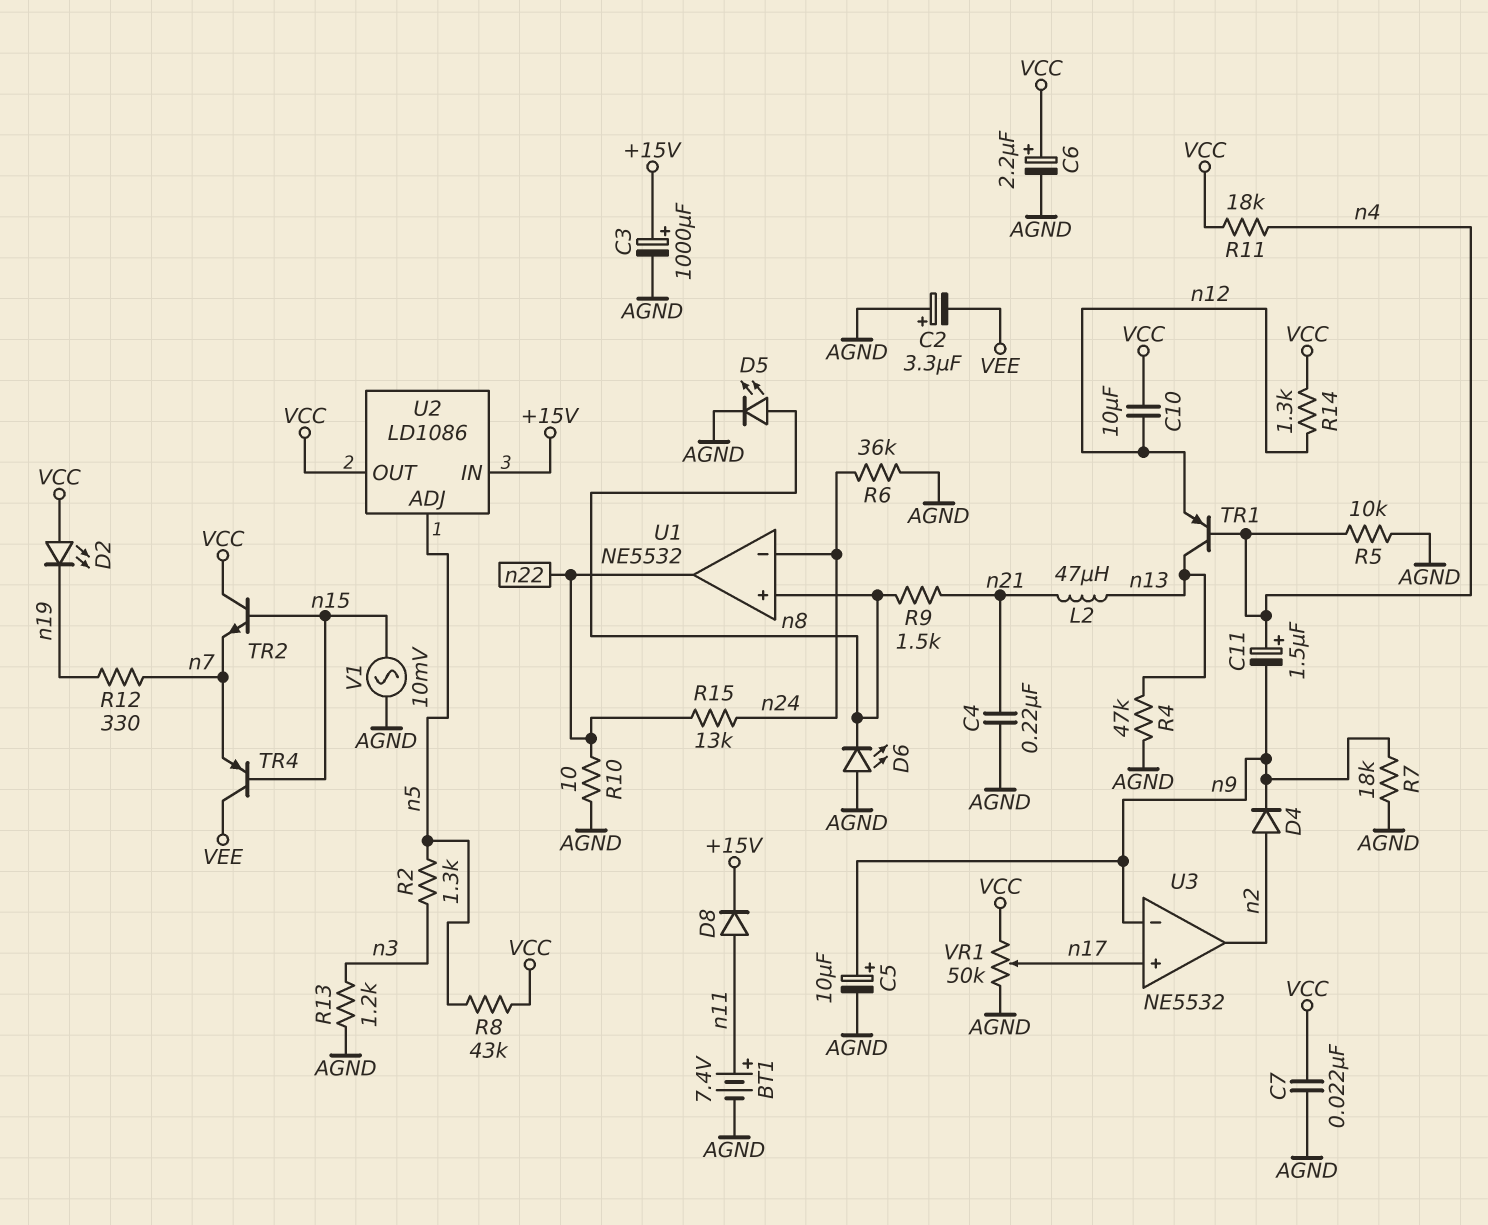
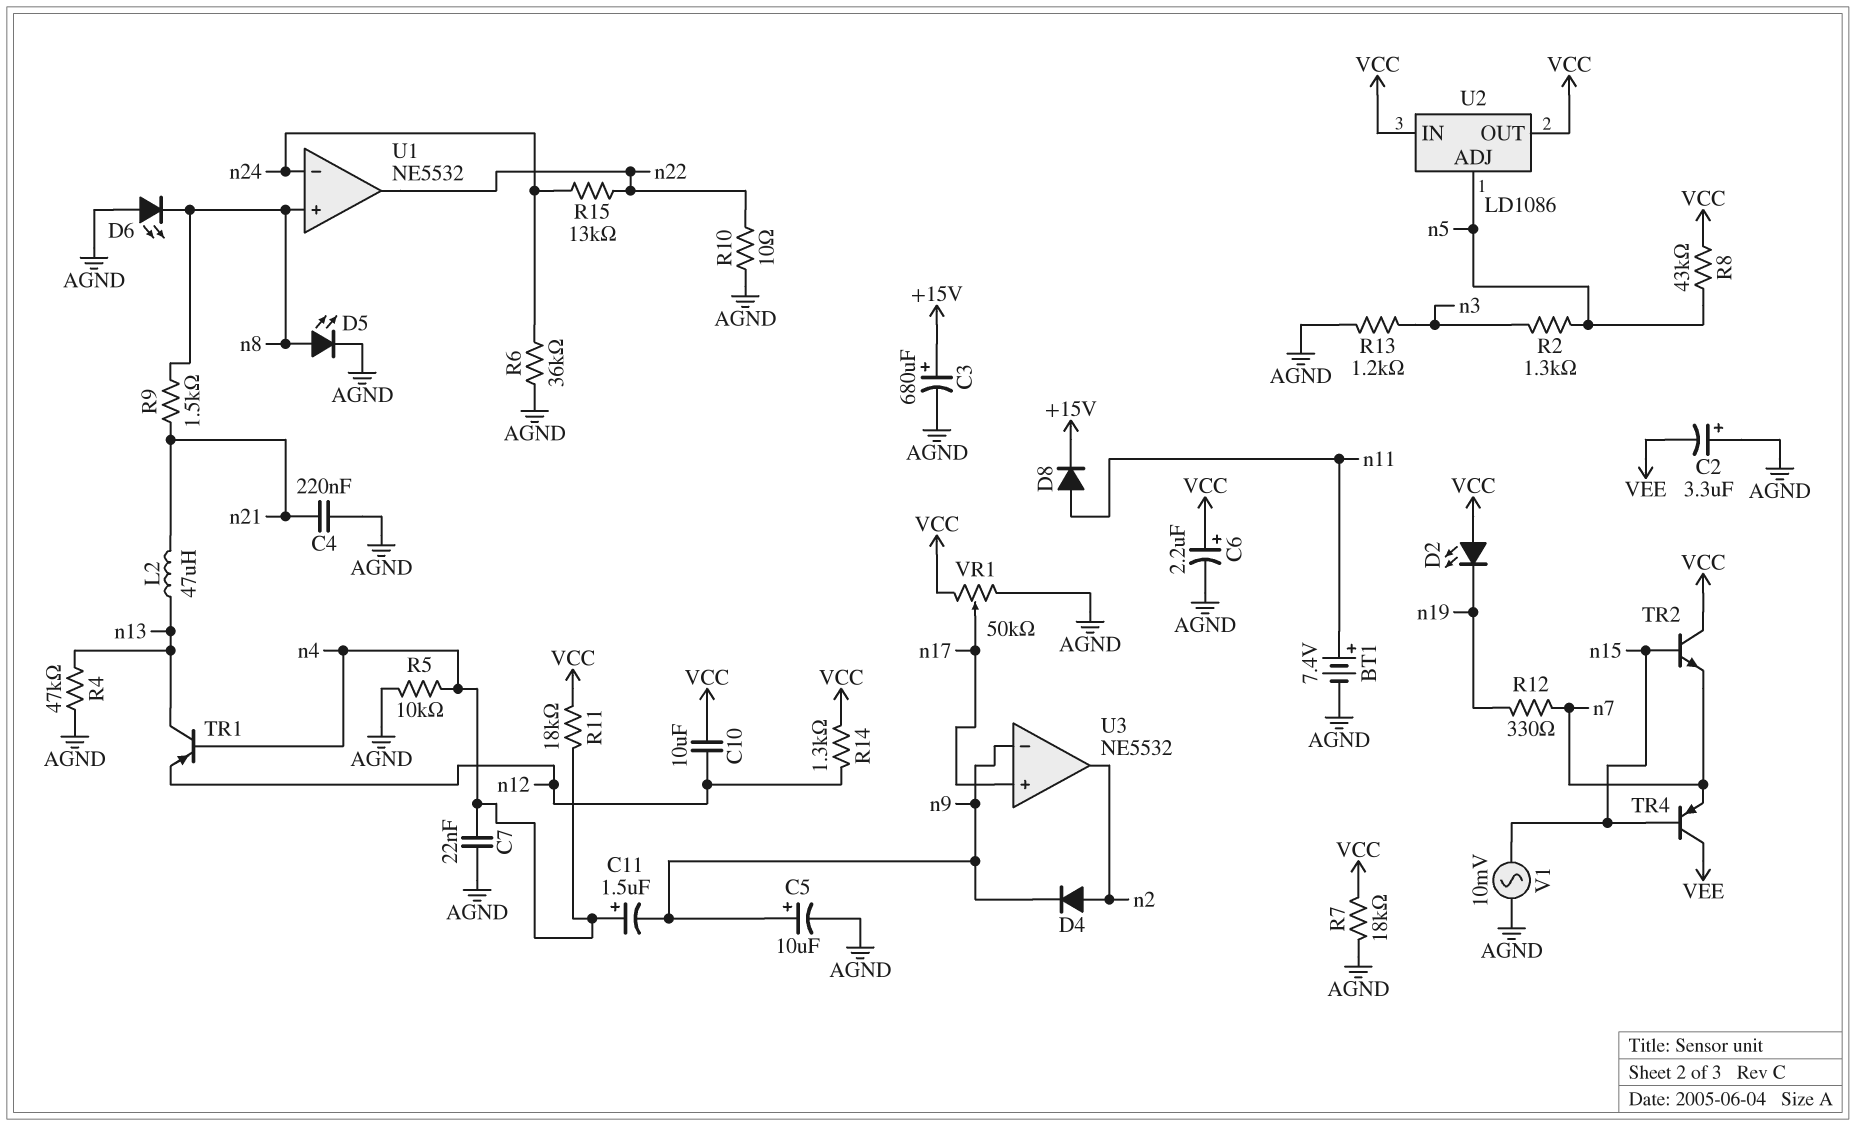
C3: 1000uF (plus +15V, minus AGND) -> 680uF (plus +15V, minus AGND)
C7: 22nF (AGND, VCC) -> 22nF (AGND, n4)
R7: 18k (AGND, n9) -> 18k (AGND, VCC)
U2 pin IN: +15V -> VCC

